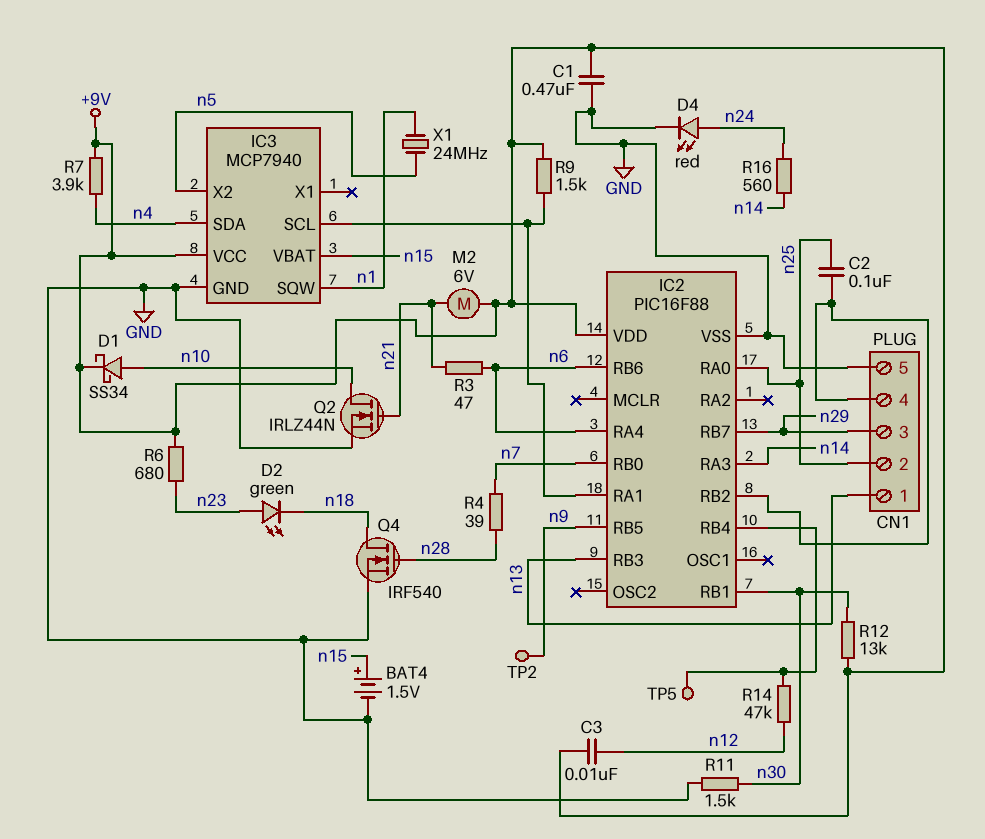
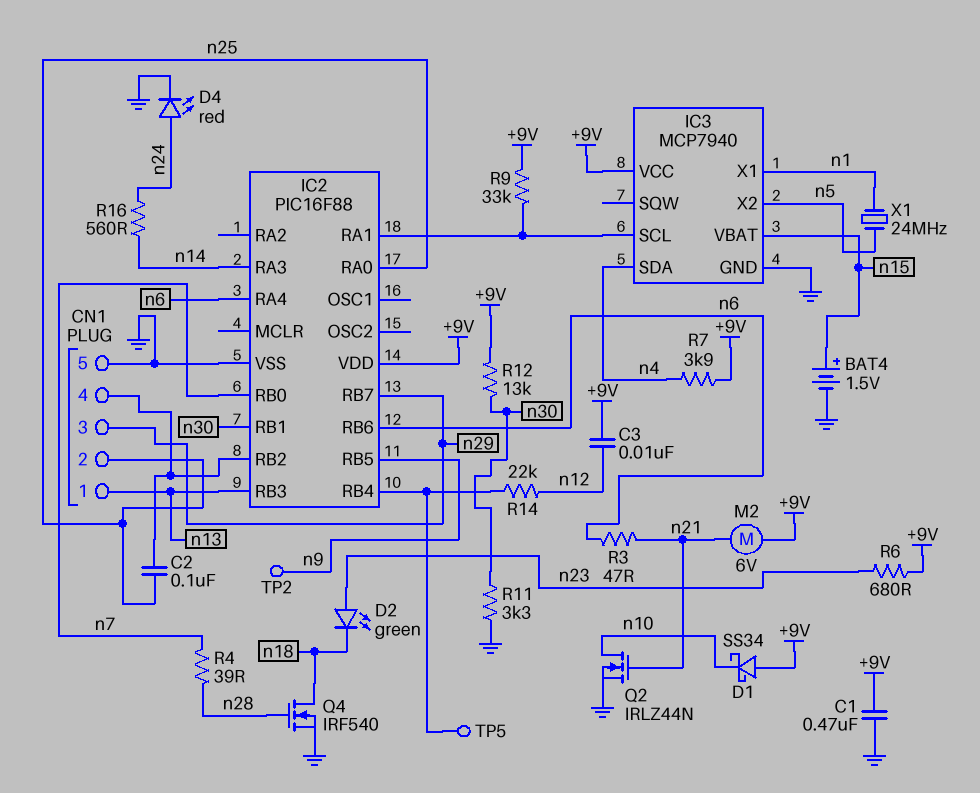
D1: schottky SS34 (A n10, K +9V) -> schottky SS34 (A +9V, K n10)
IC3 pin SQW: n1 -> none
IC3 pin X1: none -> n1
R9: 1.5k (+9V, IC2/RA1) -> 33k (+9V, IC2/RA1)
R11: 1.5k (GND, n30) -> 3.3k (GND, n30)
R14: 47k (IC2/RB4, n12) -> 22k (IC2/RB4, n12)

